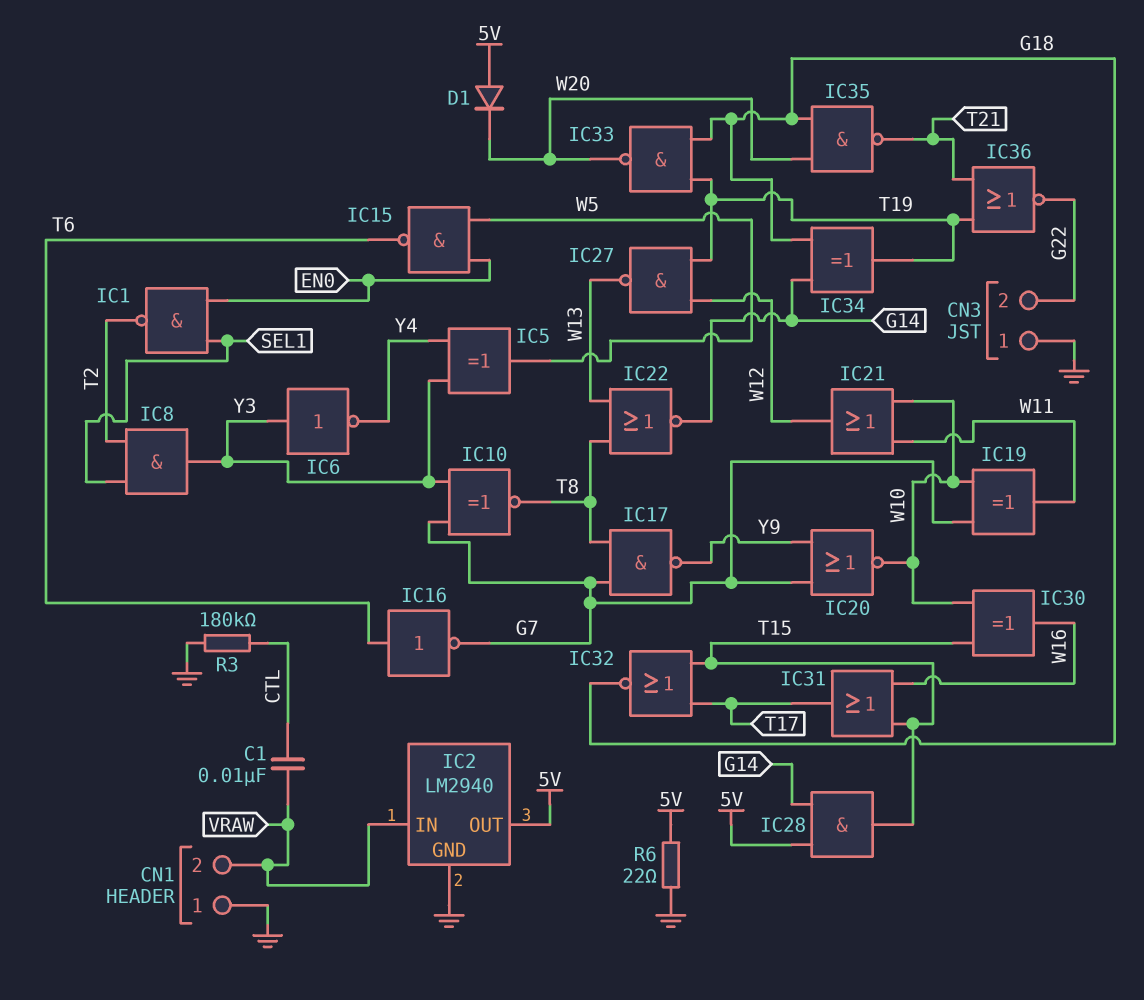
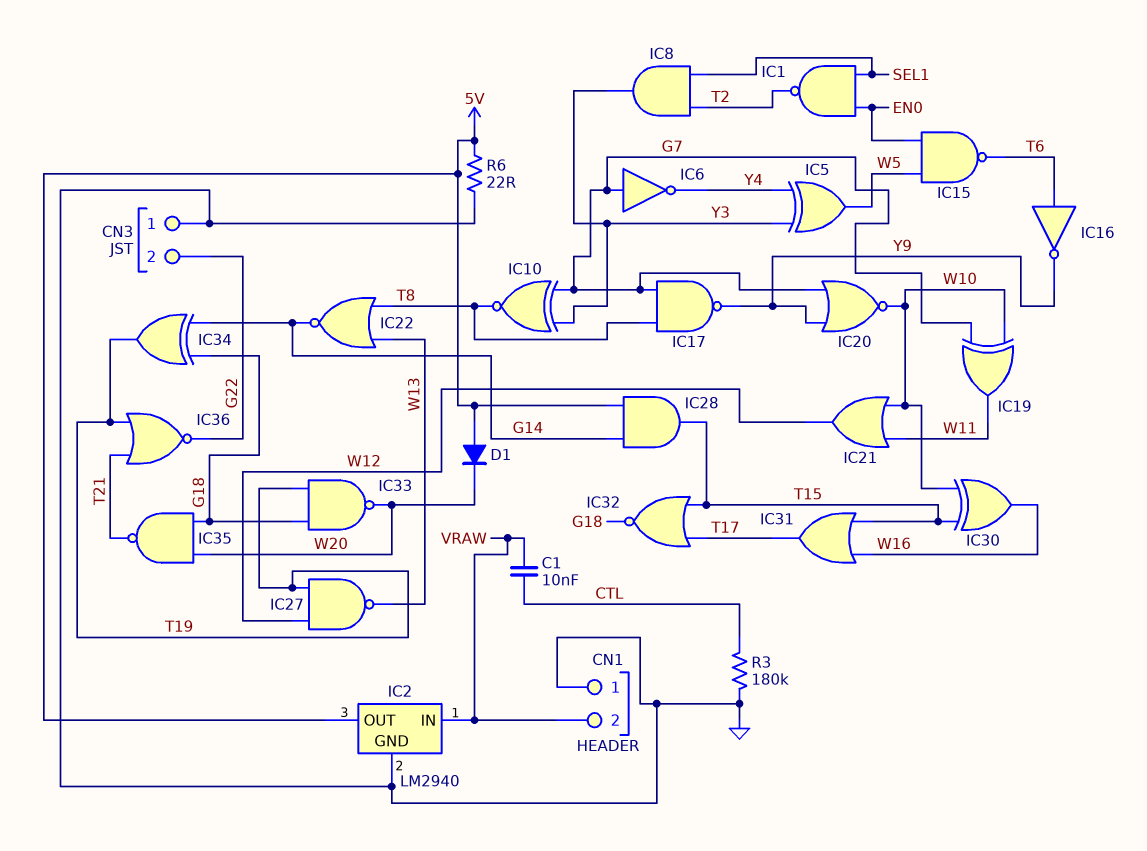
IC6: NOT (in Y3, out Y4) -> NOT (in G7, out Y4)
IC16: NOT (in T6, out G7) -> NOT (in T6, out Y9)

